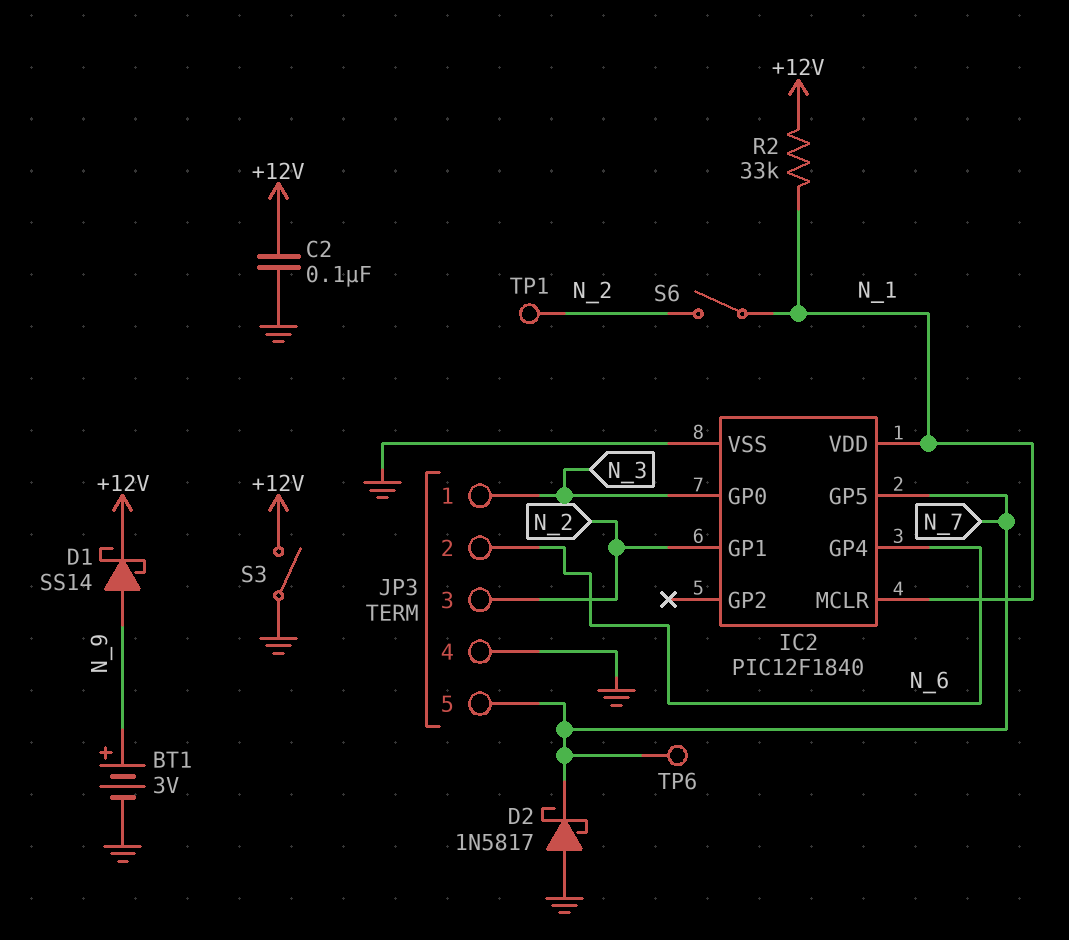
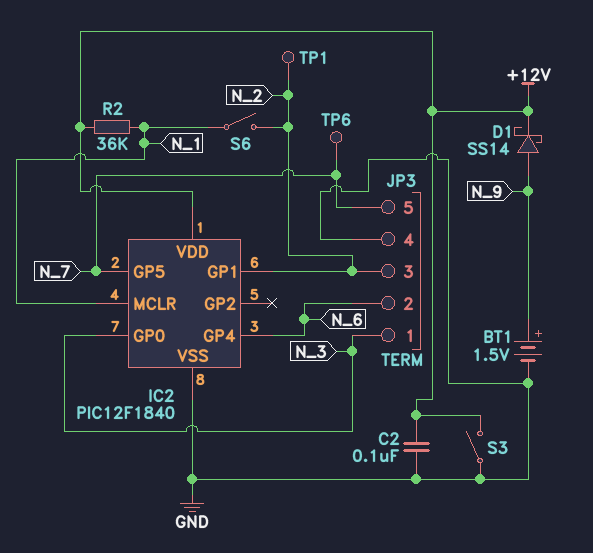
BT1: 3V (plus N_9, minus GND) -> 1.5V (plus N_9, minus GND)
D2: schottky 1N5817 (A GND, K N_7) -> none
IC2 pin VDD: N_1 -> +12V
R2: 33k (+12V, N_1) -> 36k (+12V, N_1)

